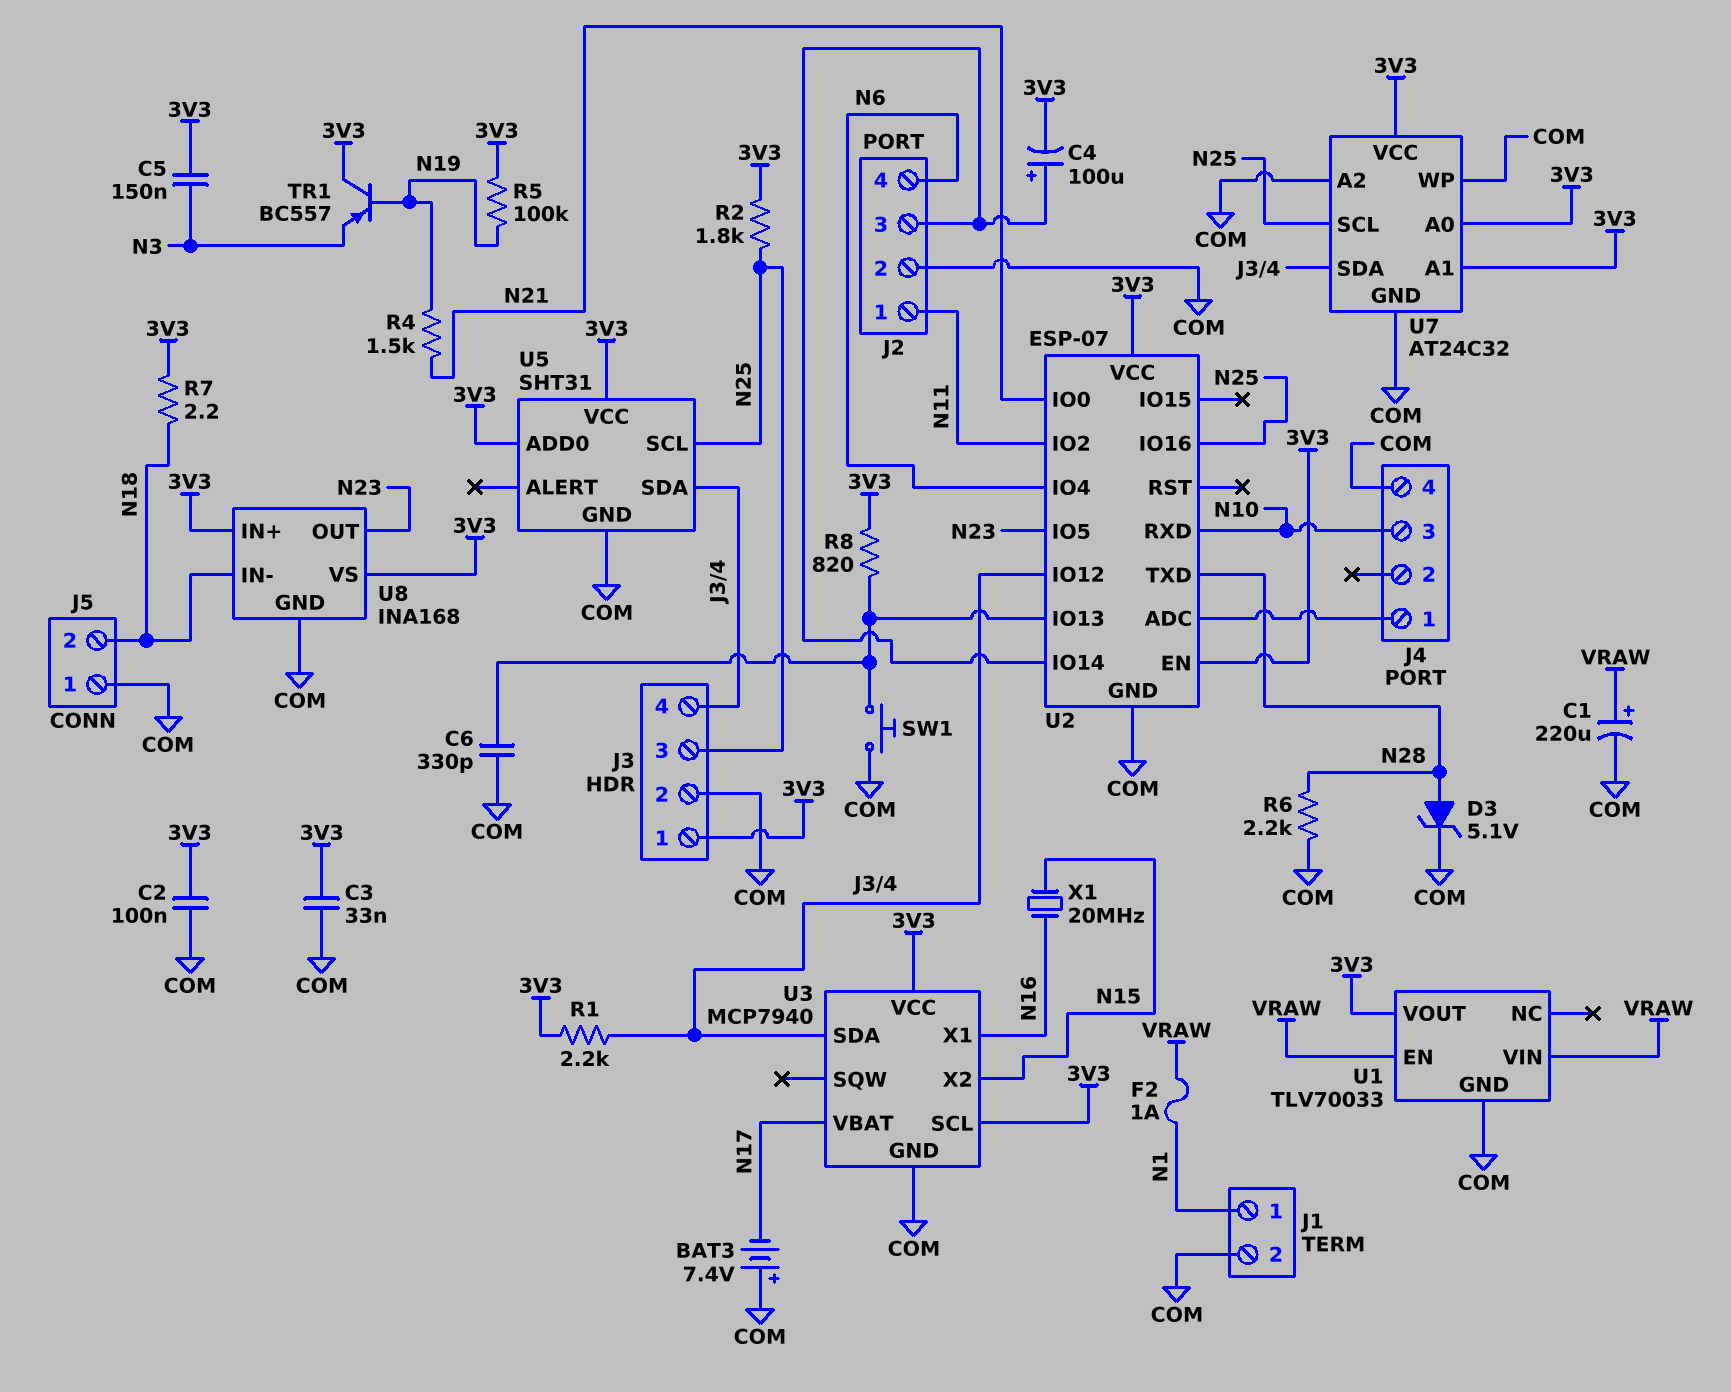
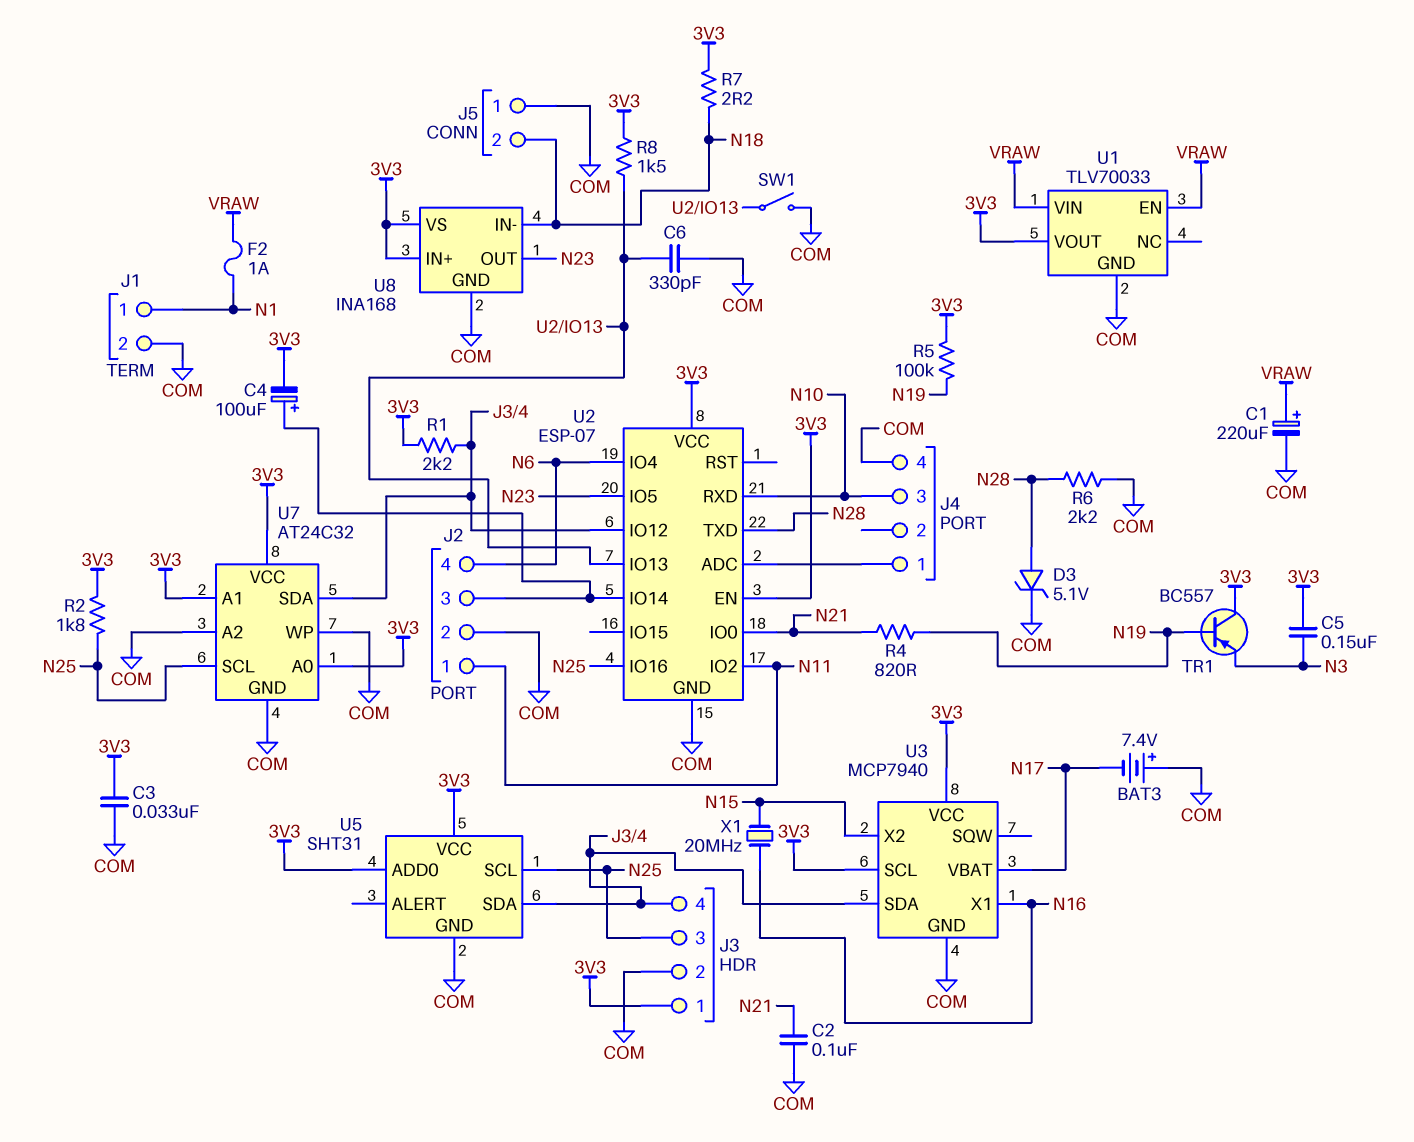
C2: 100nF (3V3, COM) -> 100nF (COM, N21)
R4: 1.5k (N19, N21) -> 820 (N19, N21)
R8: 820 (3V3, U2/IO13) -> 1.5k (3V3, U2/IO13)
SW1: button (COM, U2/IO13) -> switch (COM, U2/IO13)

